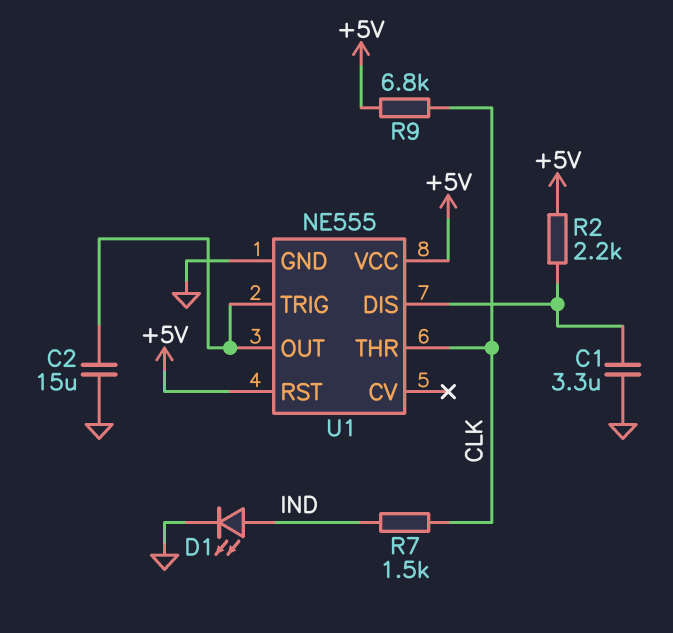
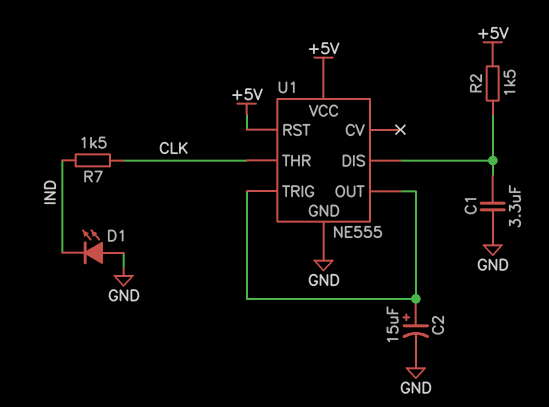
C2: 15uF (GND, U1/OUT) -> 15uF (plus U1/OUT, minus GND)
D1: LED (A IND, K GND) -> LED (A GND, K IND)
R2: 2.2k (+5V, U1/DIS) -> 1.5k (+5V, U1/DIS)
R9: 6.8k (+5V, CLK) -> none

